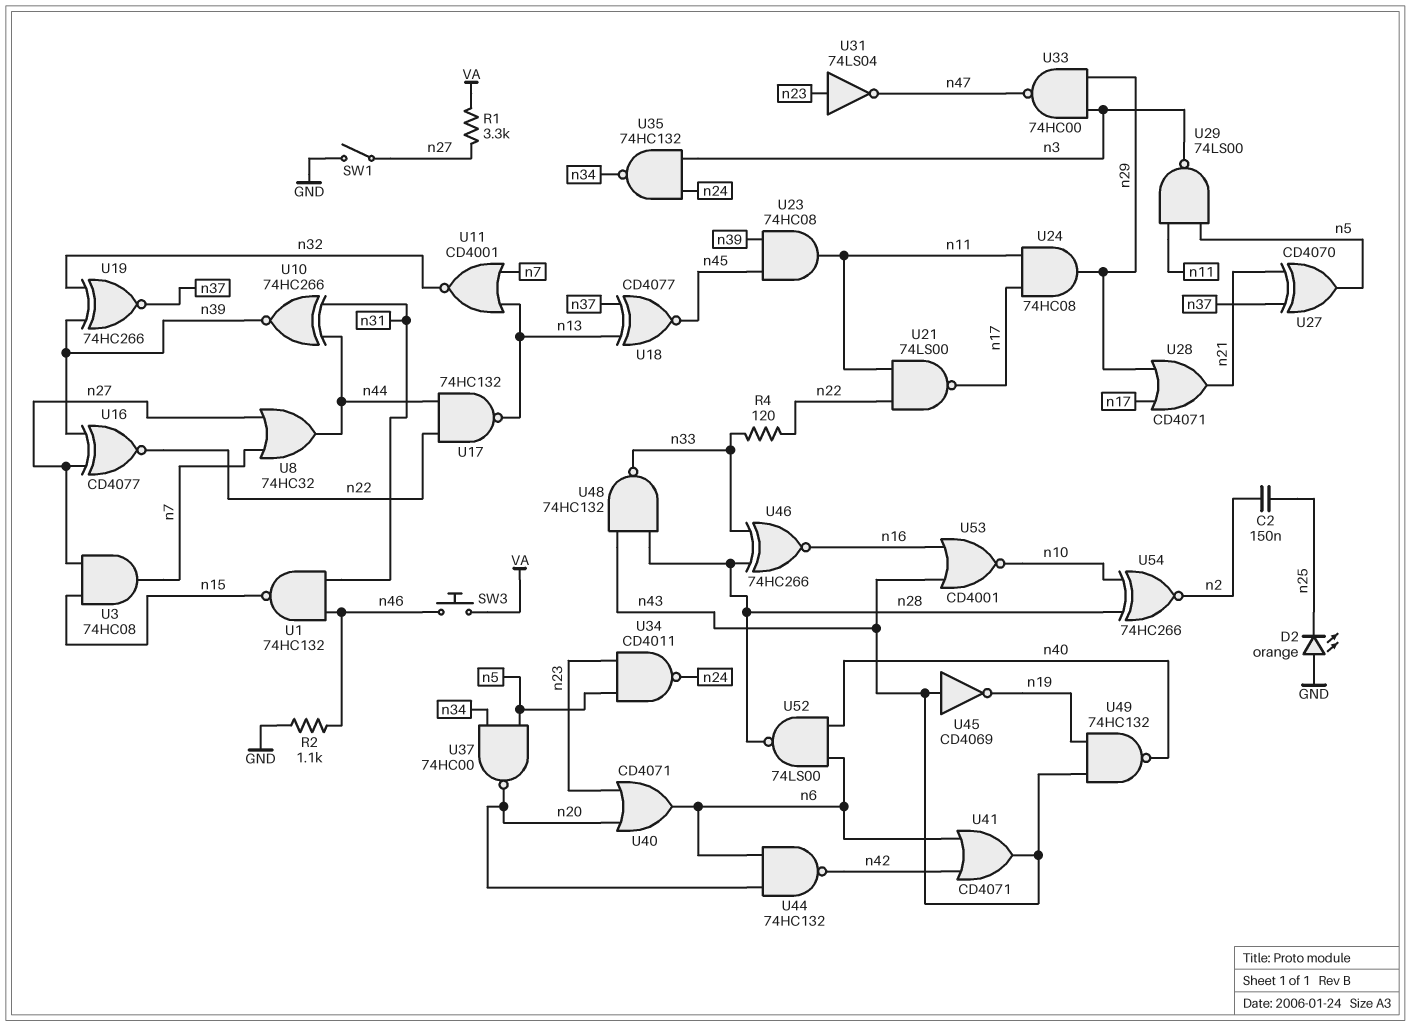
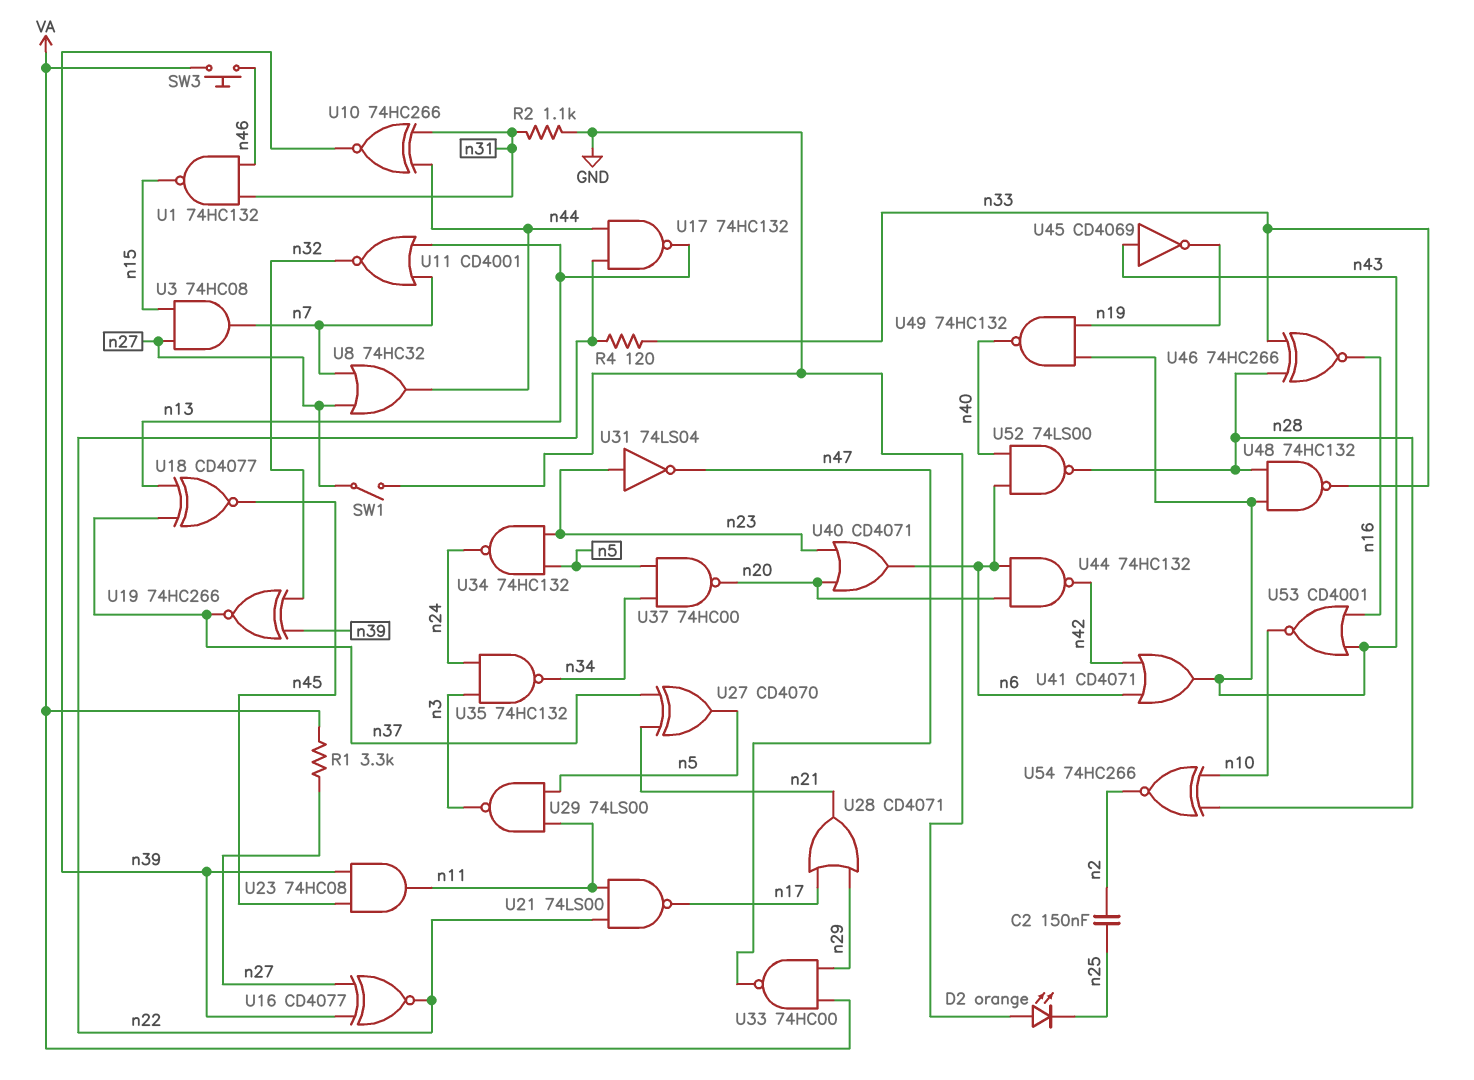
R2: 1.1k (GND, n46) -> 1.1k (GND, n31)
U24: AND 74HC08 (in n11, in n17, out n29) -> none
U33: NAND 74HC00 (in n3, in n29, out n47) -> NAND 74HC00 (in VA, in n29, out n47)
U34: NAND CD4011 (in n5, in n23, out n24) -> NAND 74HC132 (in n5, in n23, out n24)

